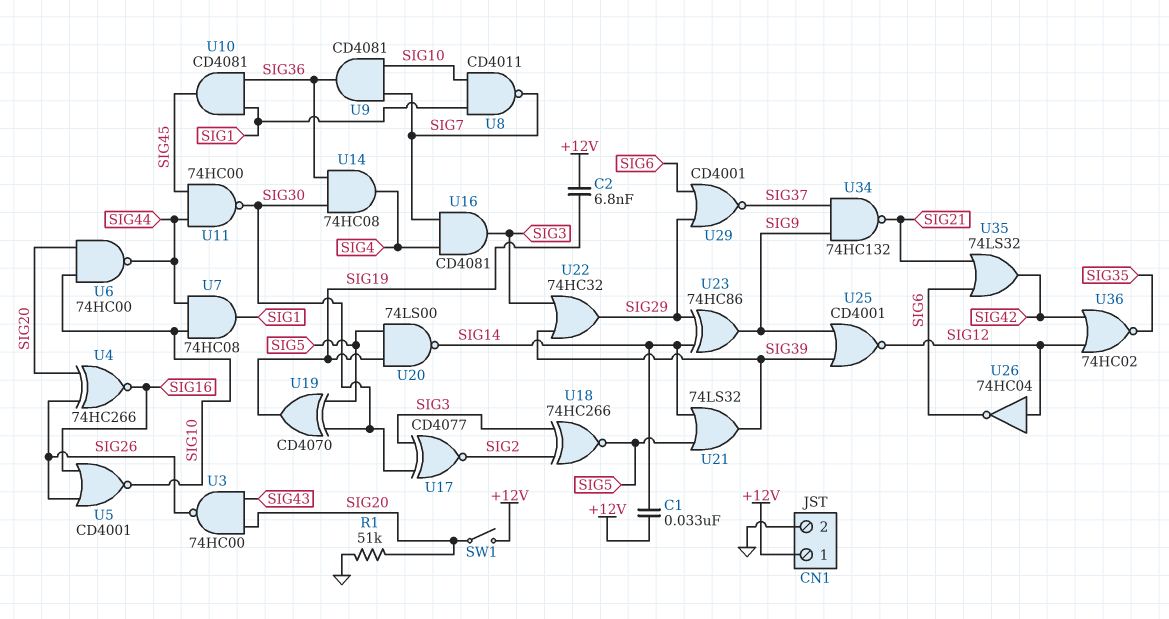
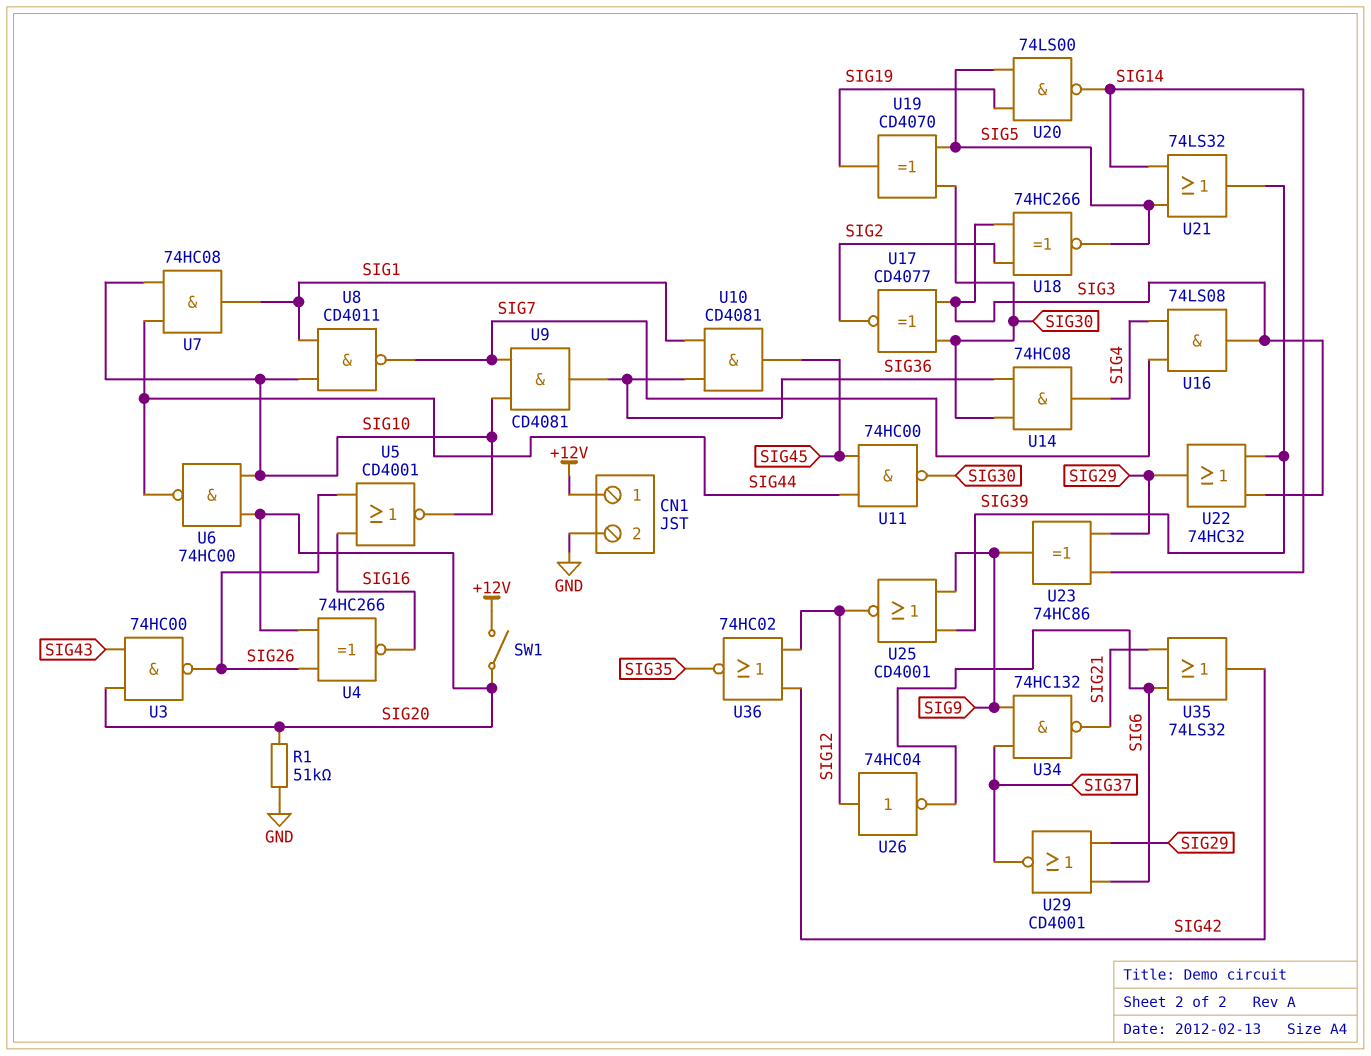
C1: 33nF (+12V, SIG14) -> none
C2: 6.8nF (+12V, SIG19) -> none
U16: AND CD4081 (in SIG4, in SIG7, out SIG3) -> AND 74LS08 (in SIG4, in SIG7, out SIG3)

